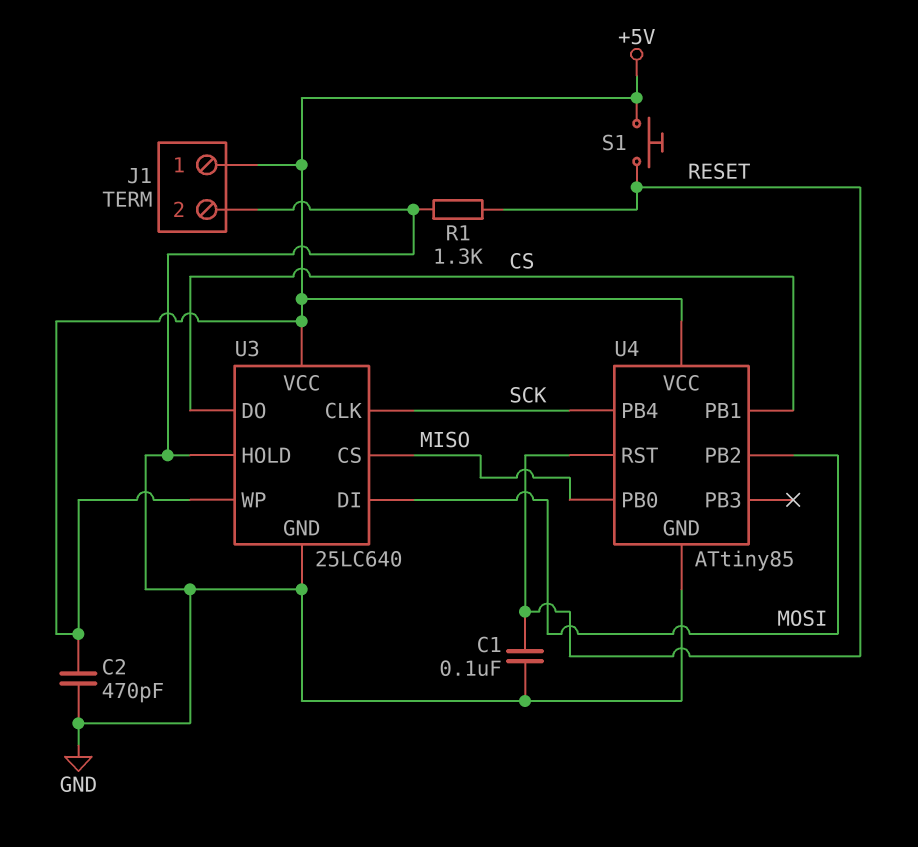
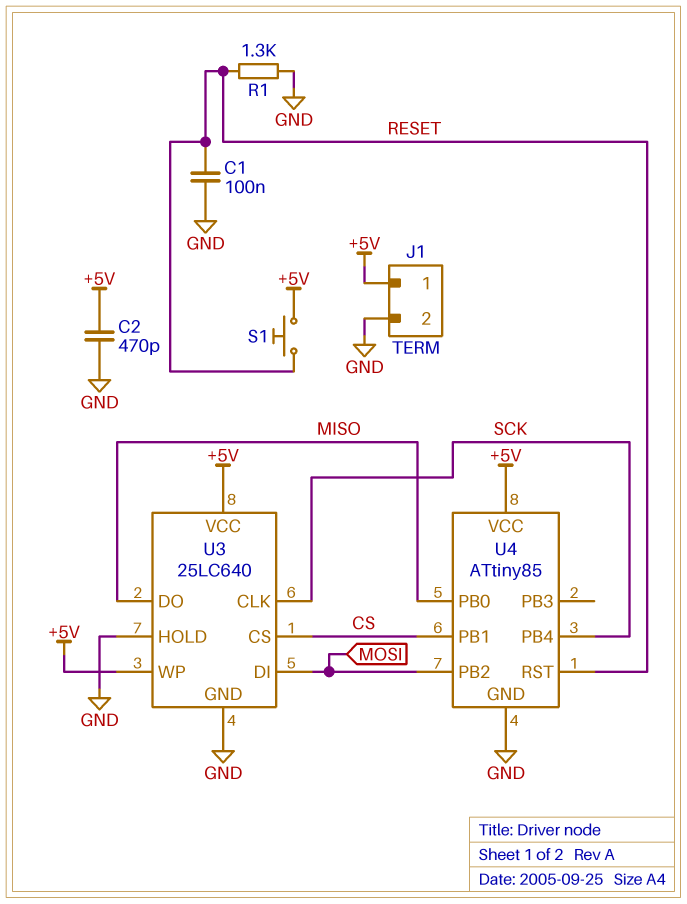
U3 pin CS: MISO -> CS
U3 pin DO: CS -> MISO

